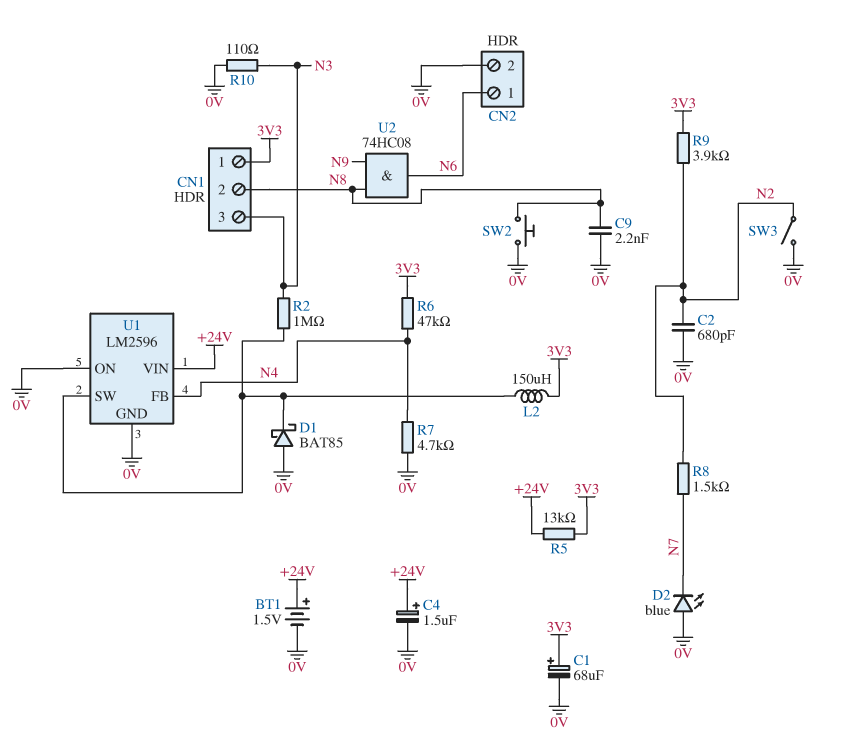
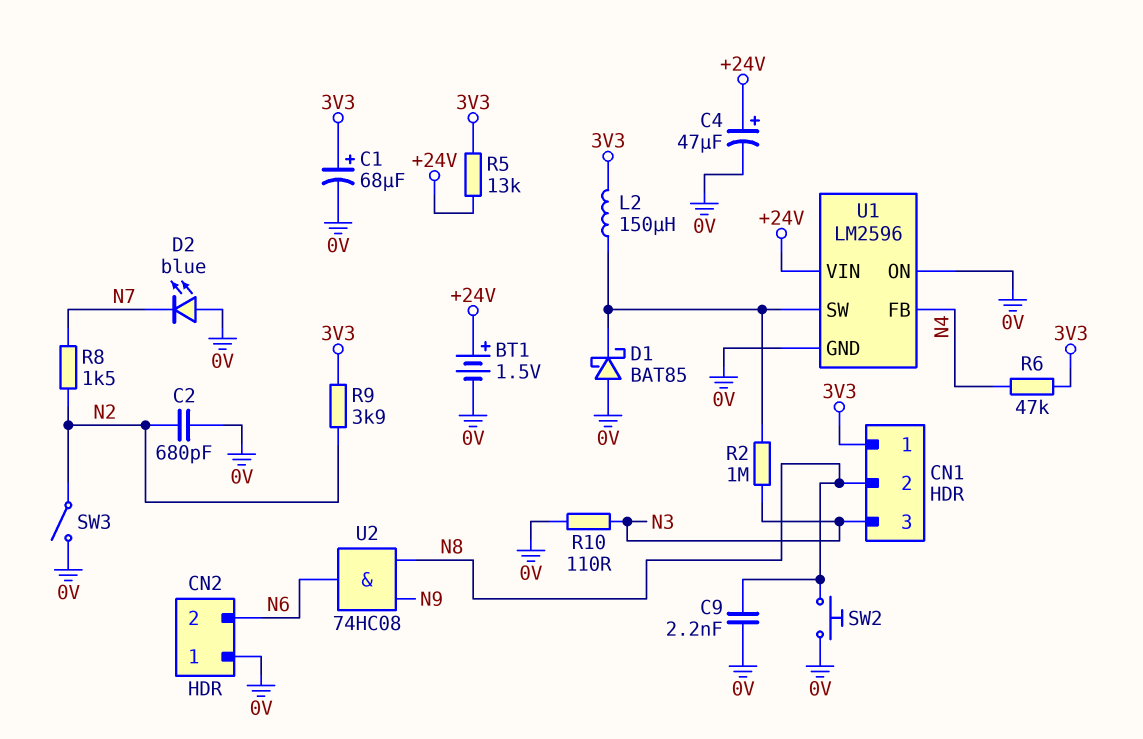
C4: 1.5uF (plus +24V, minus 0V) -> 47uF (plus +24V, minus 0V)
CN2 pin 1: N6 -> 0V
CN2 pin 2: 0V -> N6
R7: 4.7k (0V, N4) -> none

